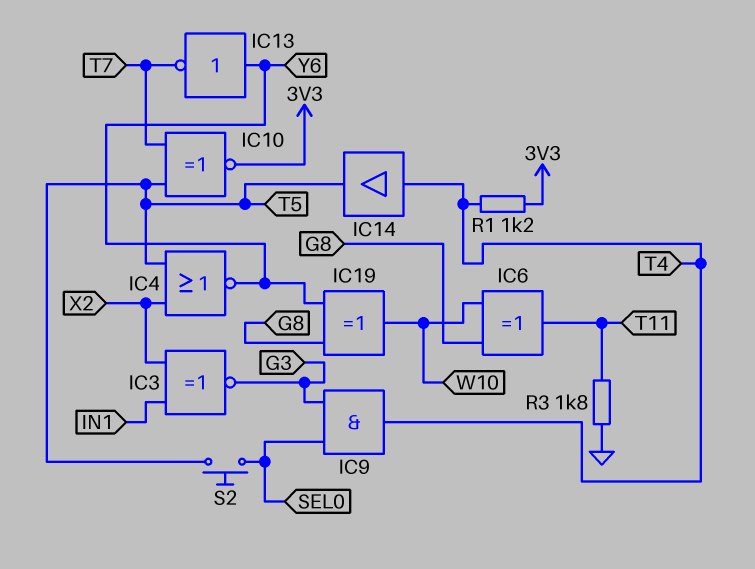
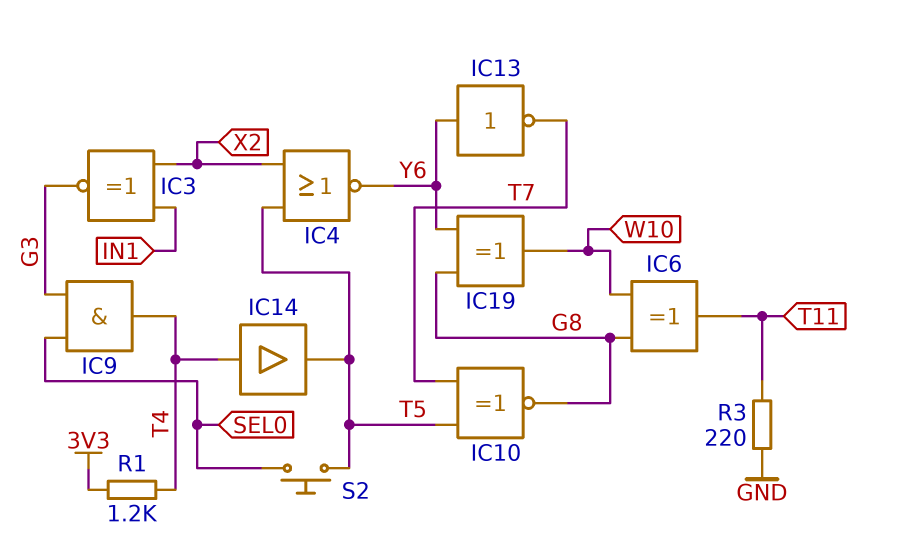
IC10: XNOR (in T5, in T7, out 3V3) -> XNOR (in T5, in T7, out G8)
R3: 1.8k (GND, T11) -> 220 (GND, T11)

